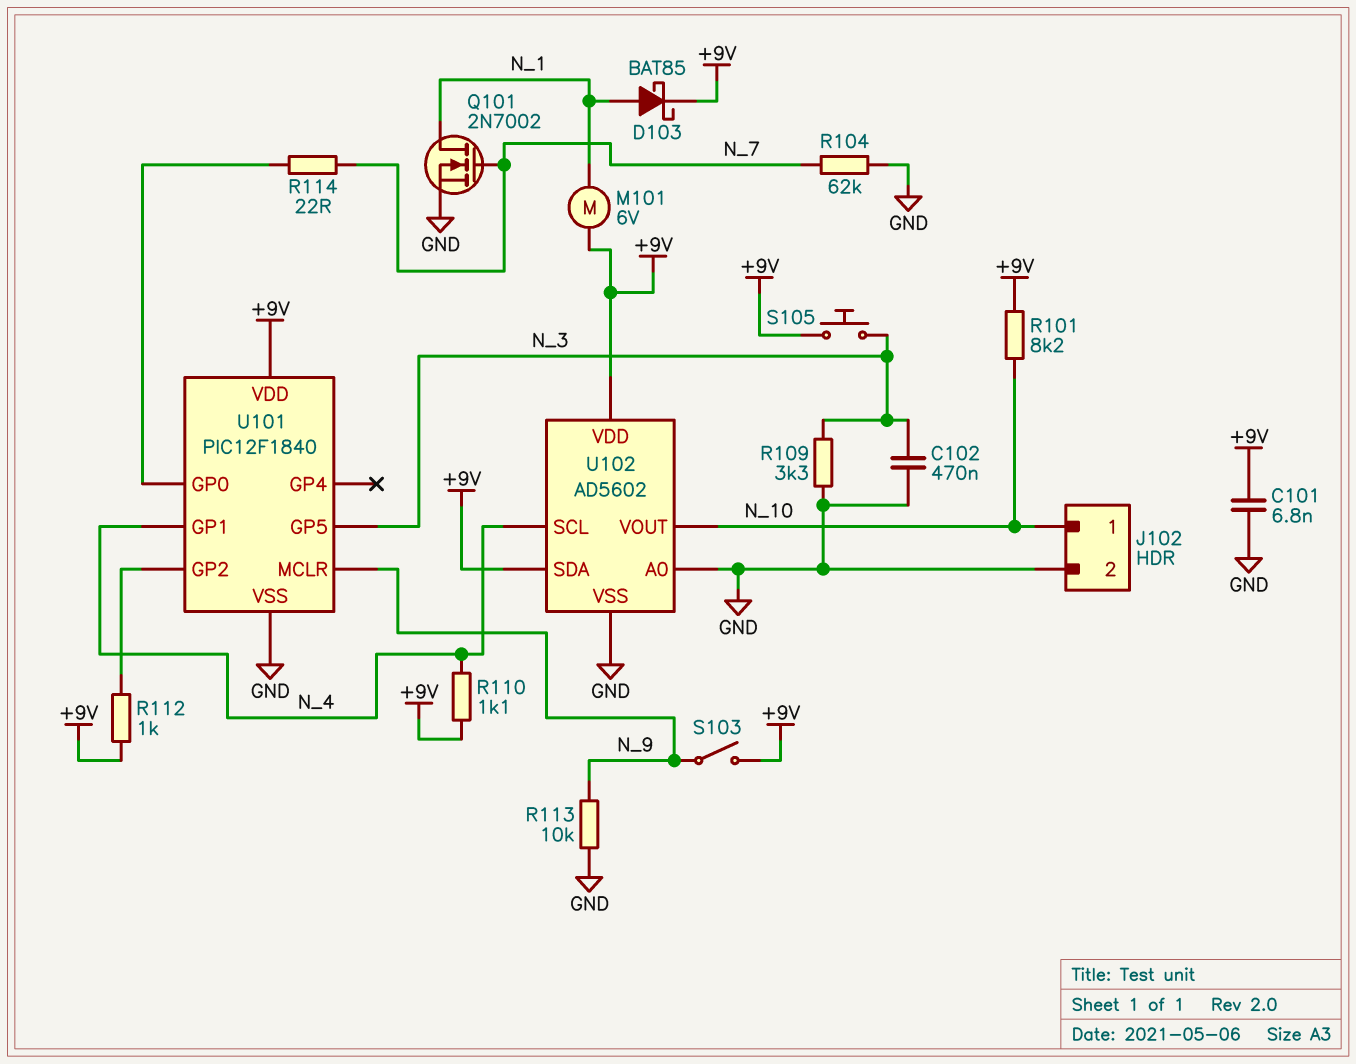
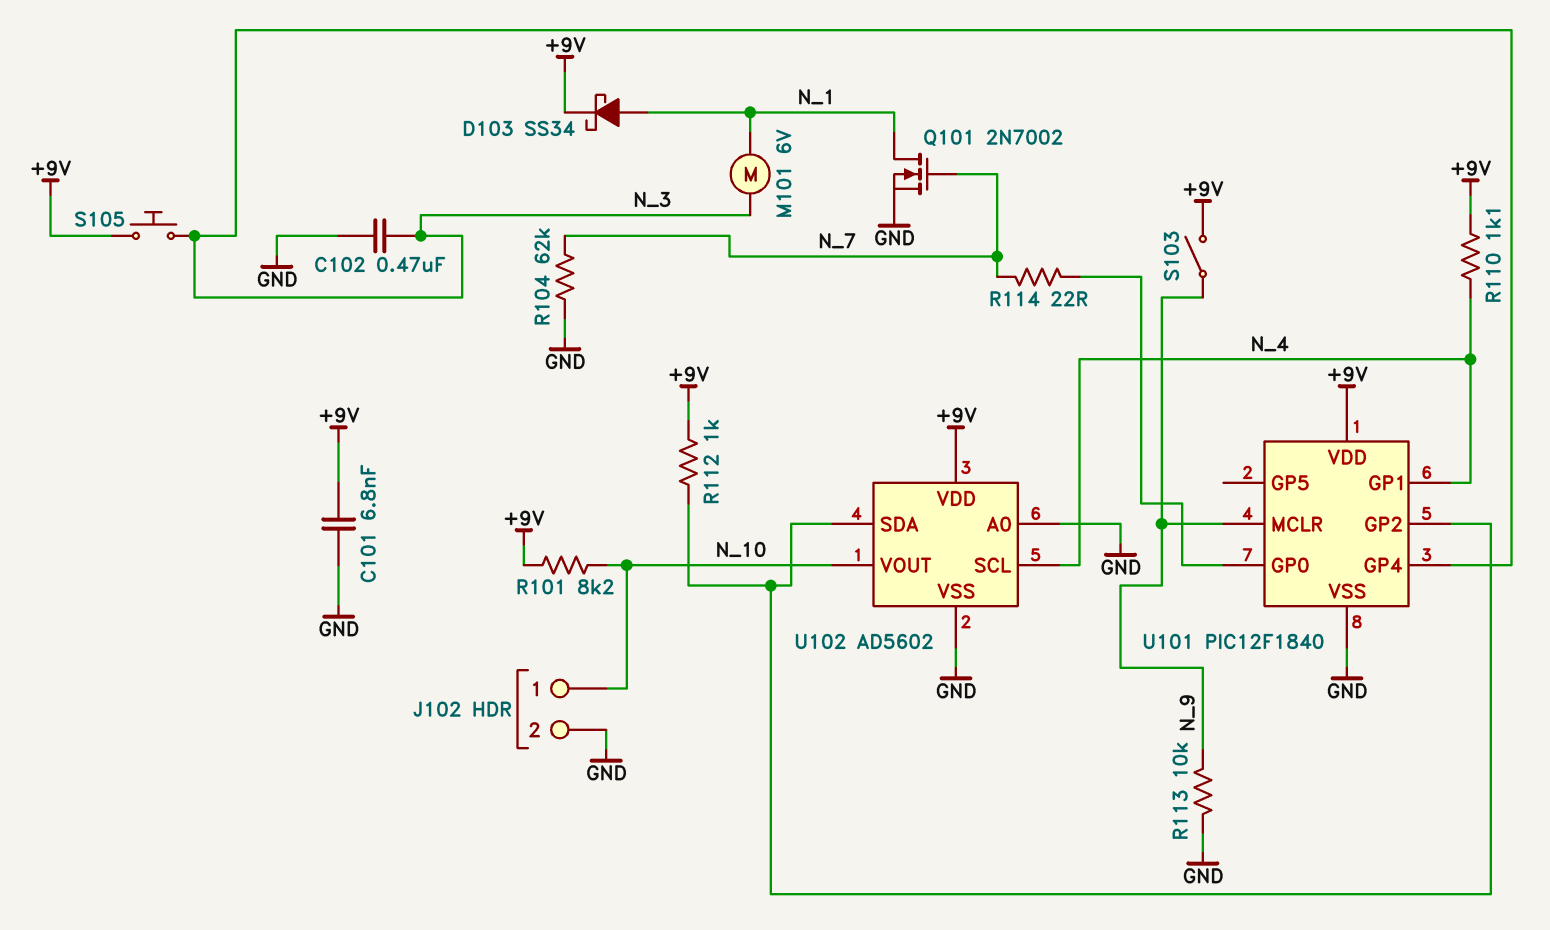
D103: schottky BAT85 (A N_1, K +9V) -> schottky SS34 (A N_1, K +9V)
M101: motor 6V (+9V, N_1) -> motor 6V (N_1, N_3)
R109: 3.3k (GND, N_3) -> none
U101 pin GP4: none -> N_3
U101 pin GP5: N_3 -> none
U102 pin SDA: +9V -> U101/GP2

